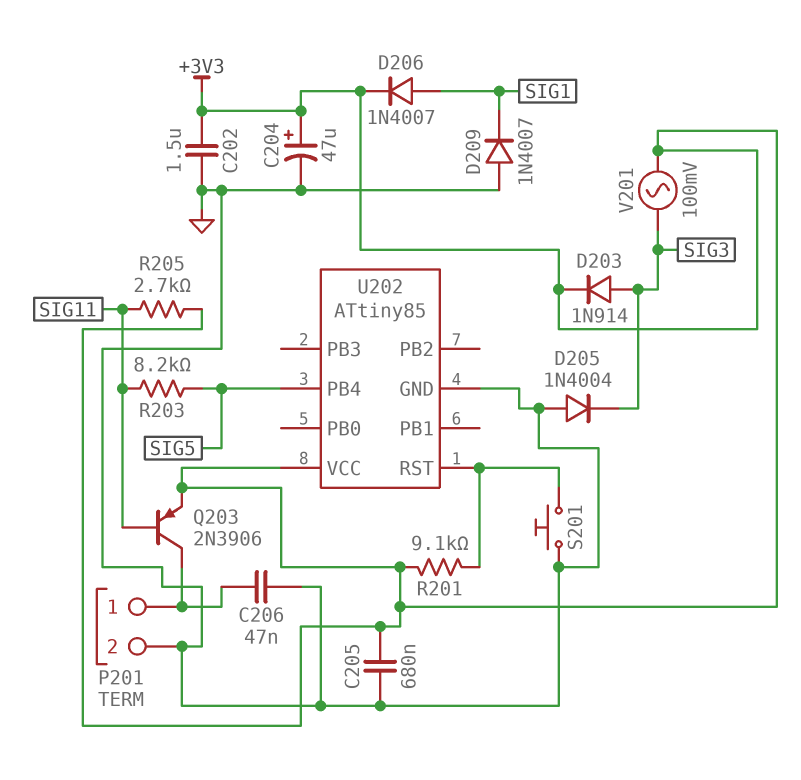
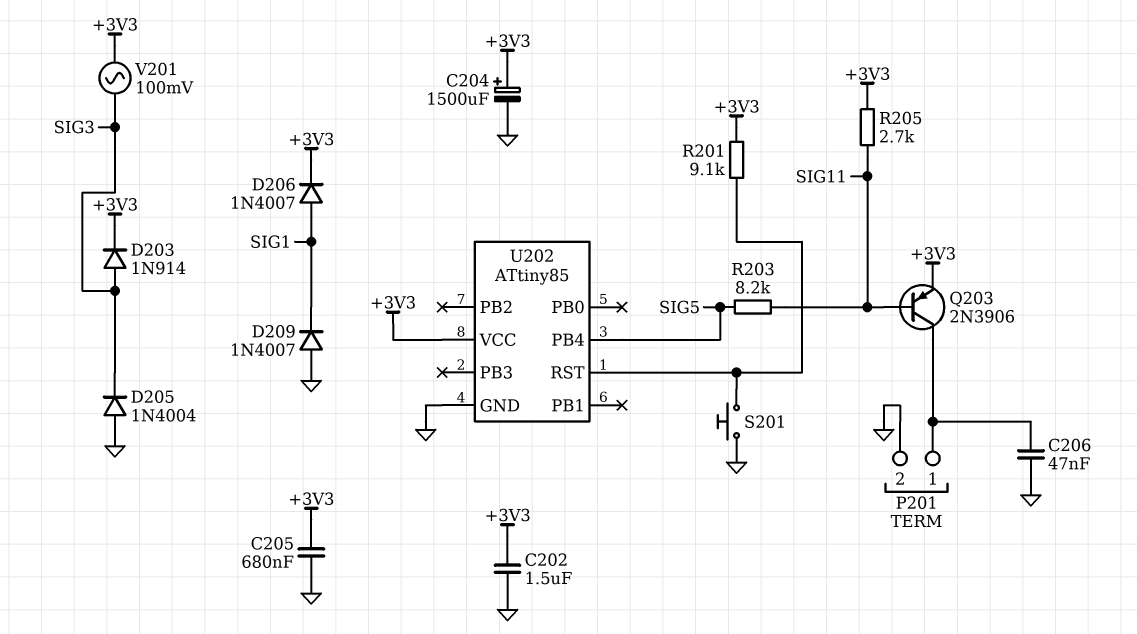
C204: 47uF (plus +3V3, minus GND) -> 1500uF (plus +3V3, minus GND)

